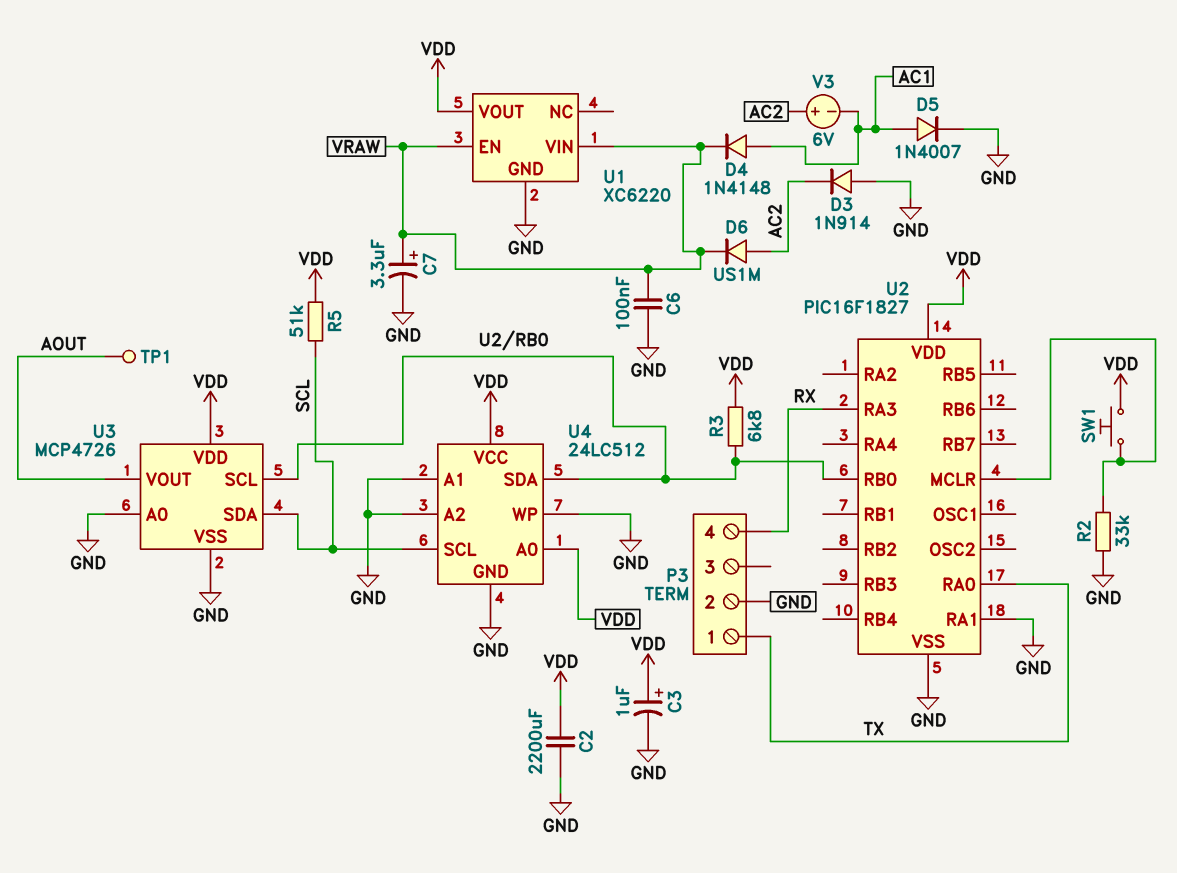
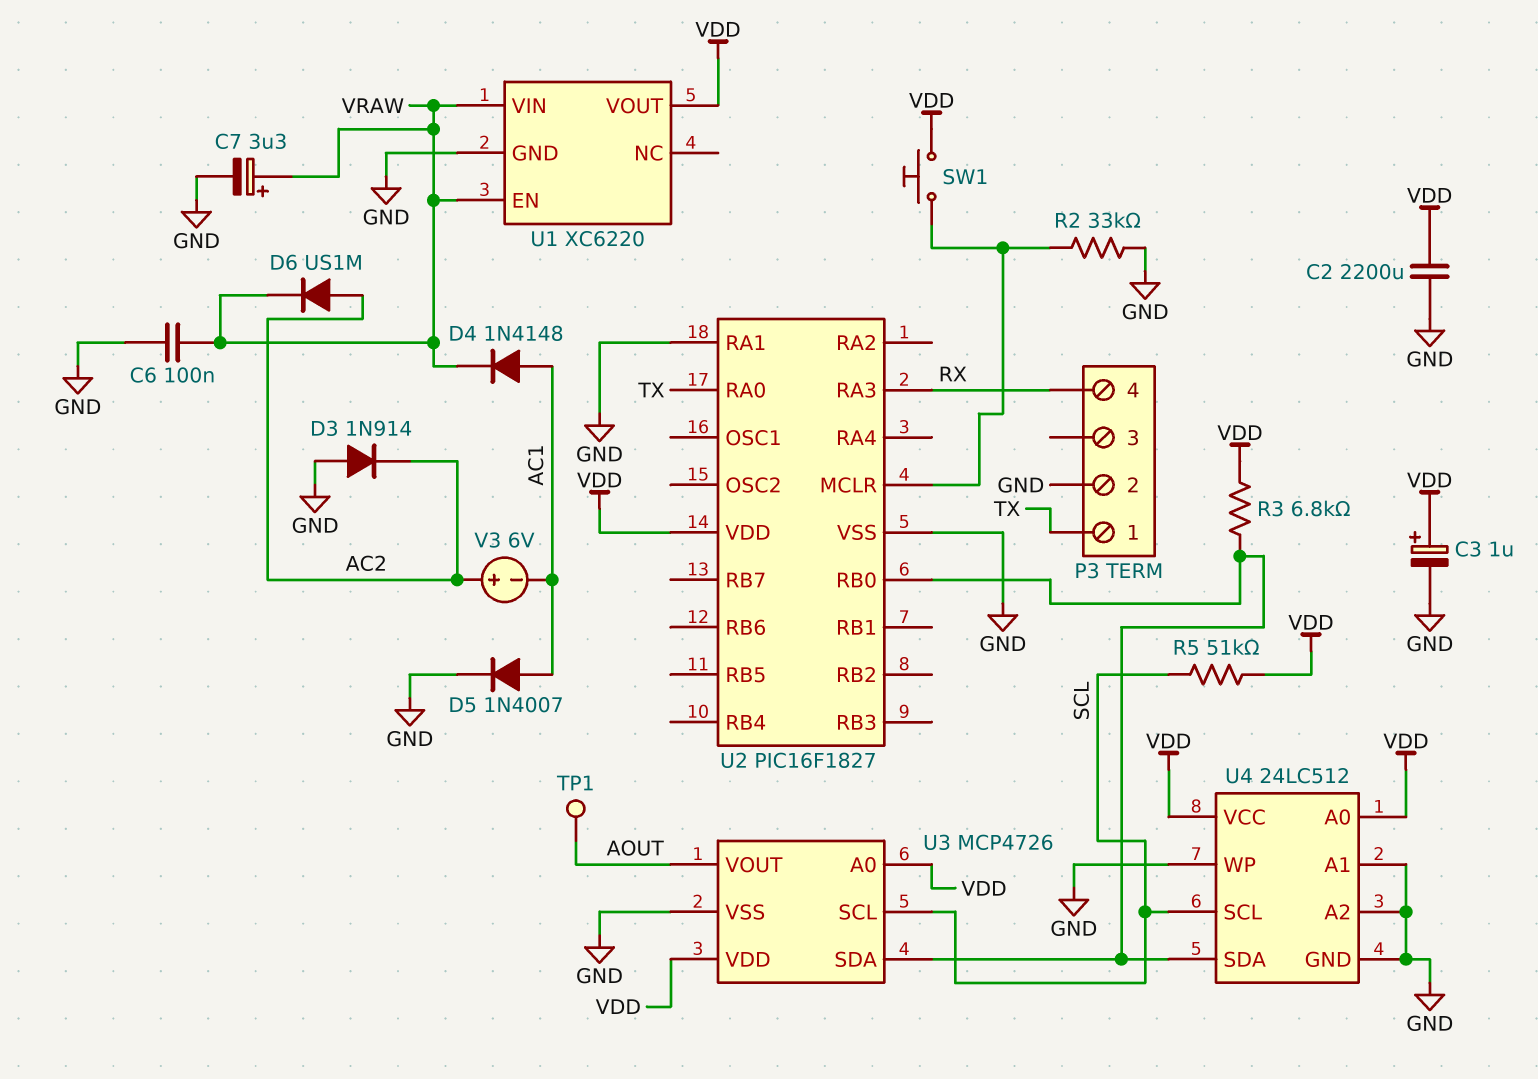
U3 pin A0: GND -> VDD
U3 pin SCL: U2/RB0 -> SCL
U3 pin SDA: SCL -> U2/RB0

